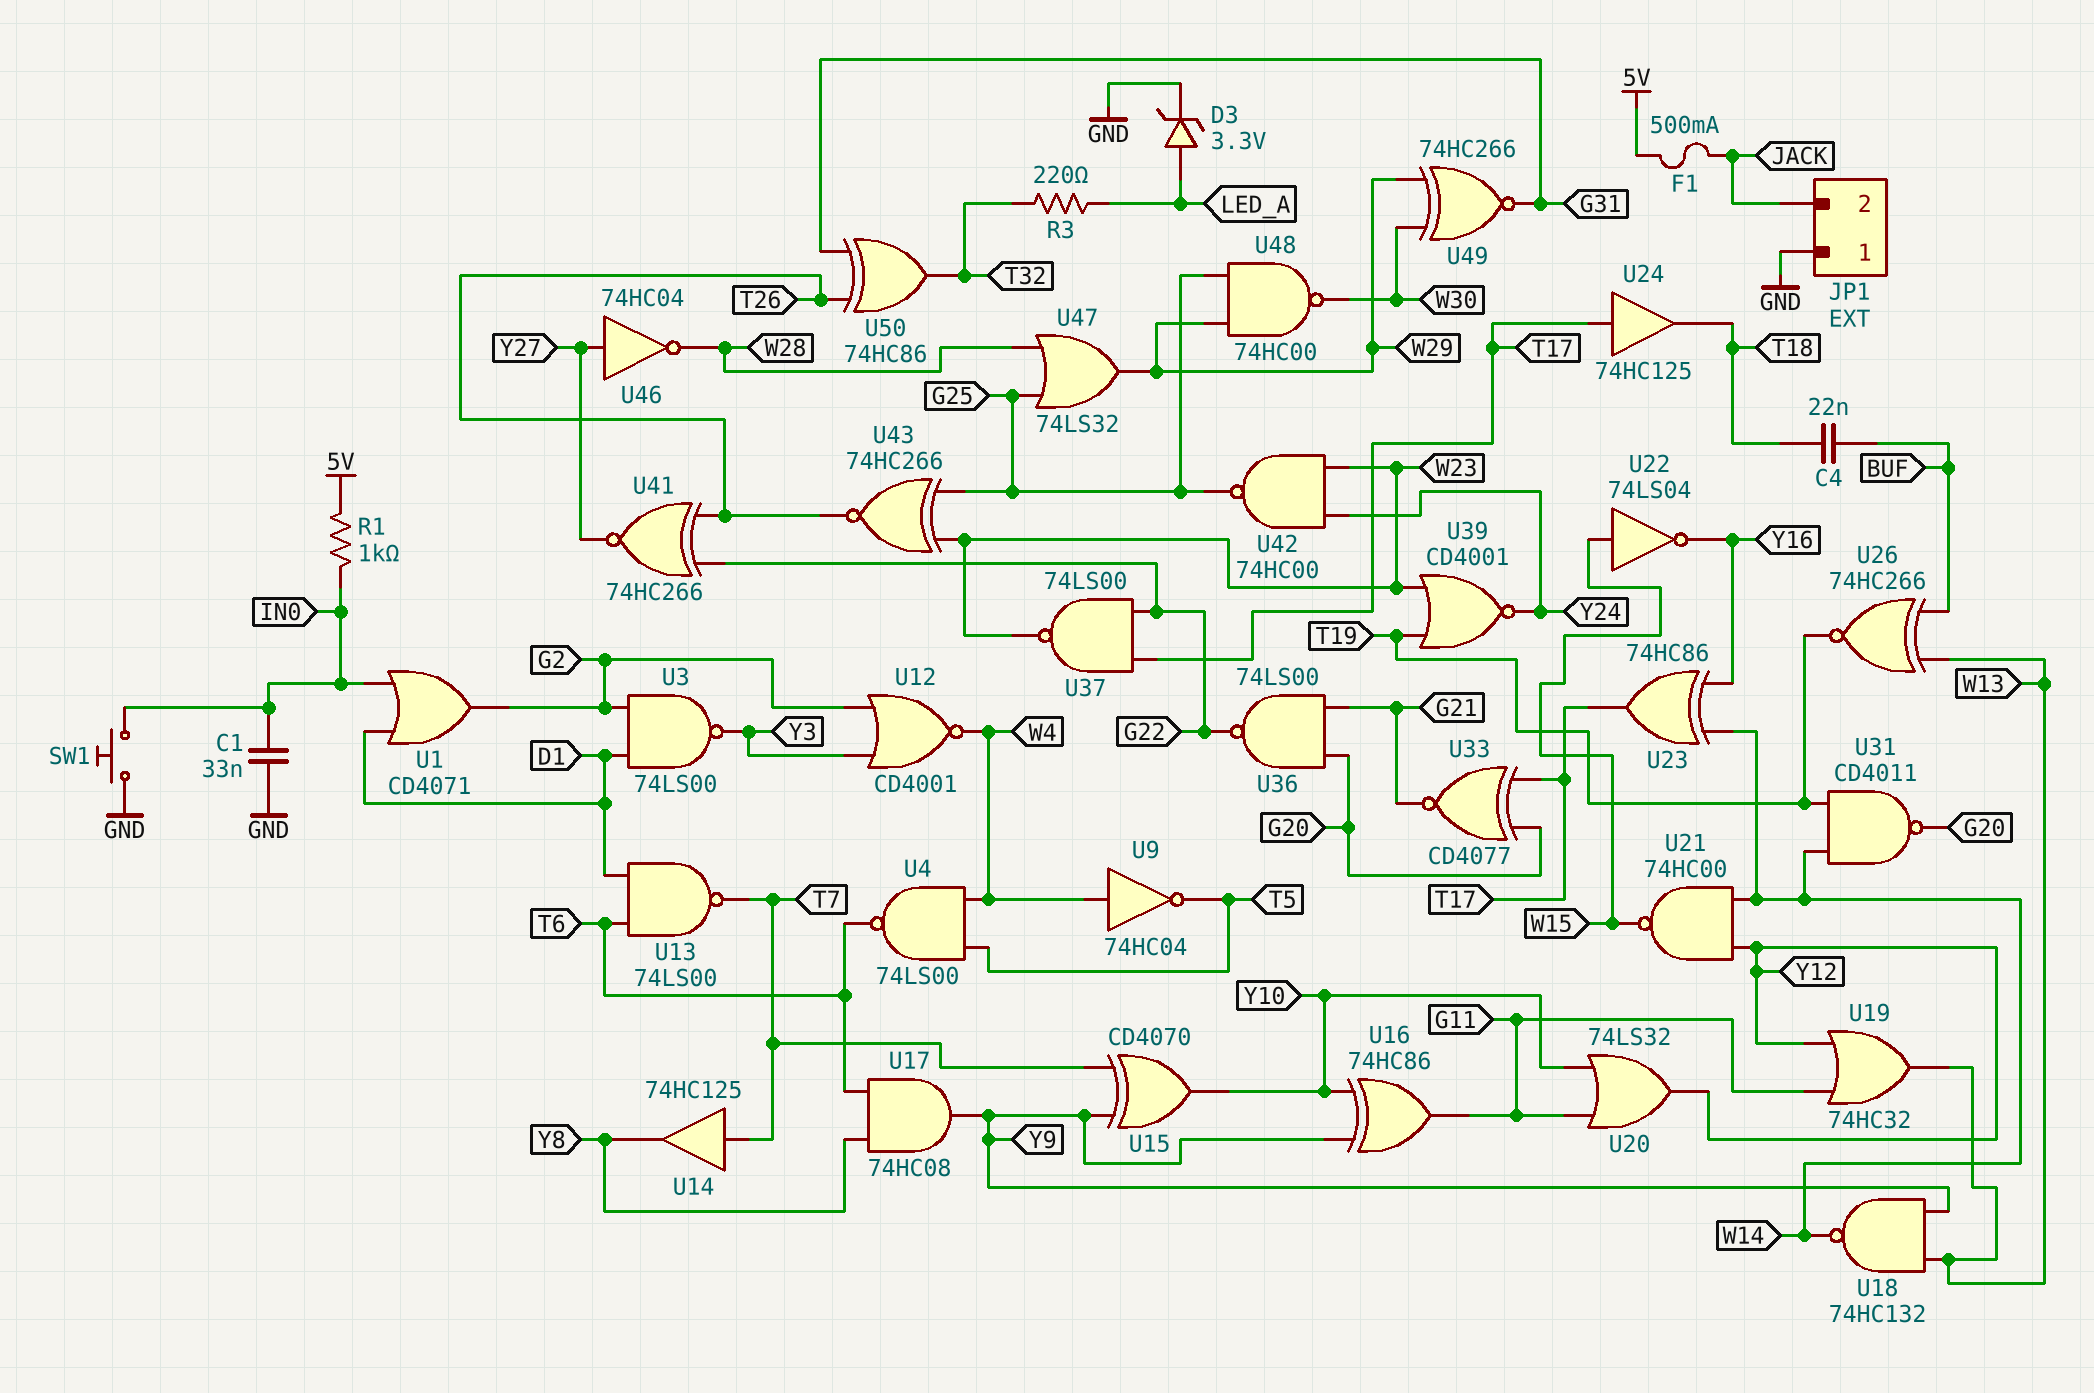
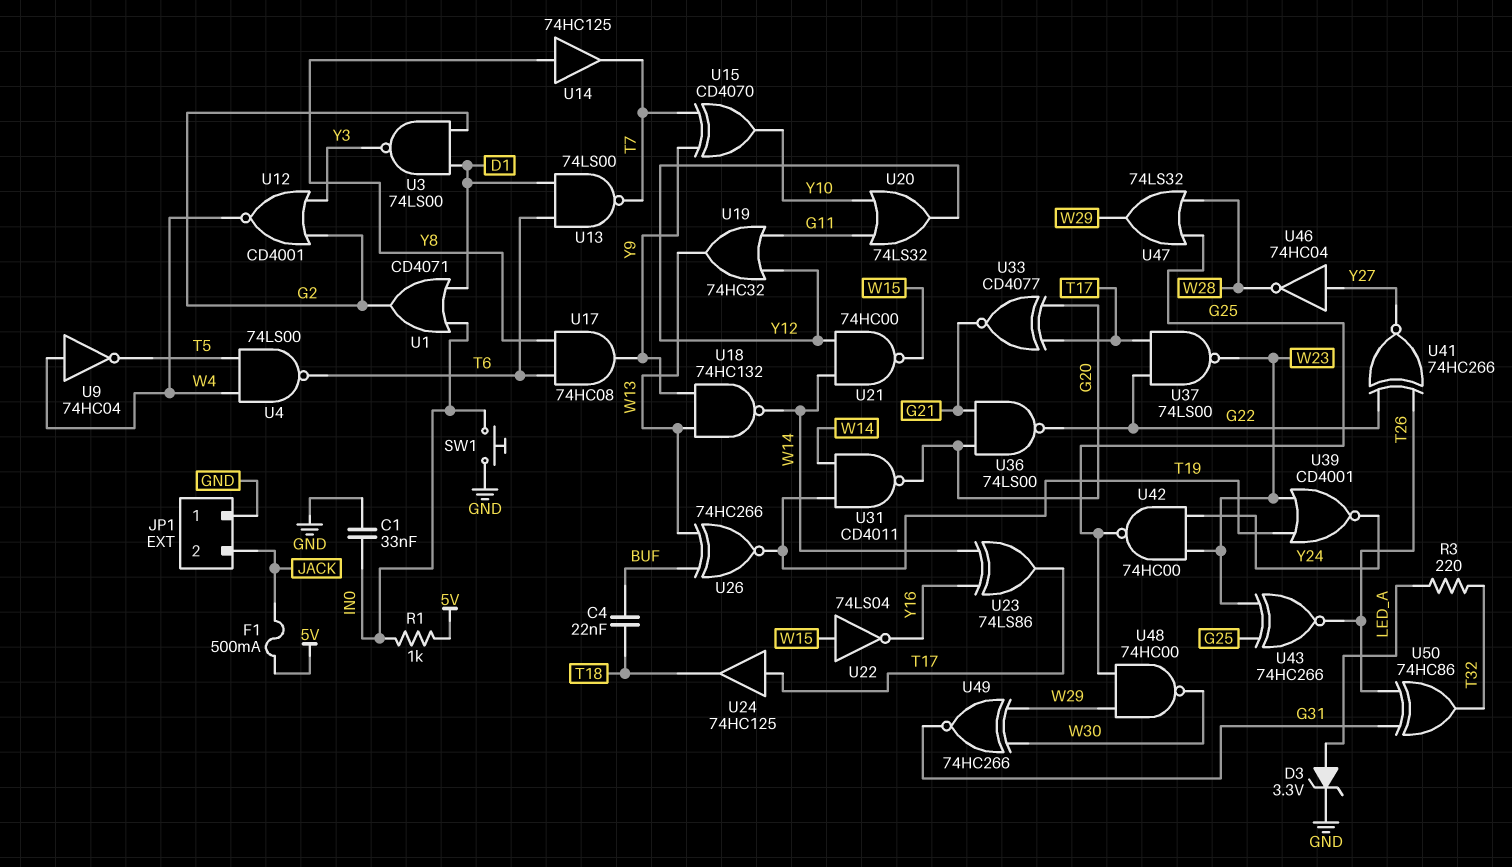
U14: buffer 74HC125 (in T7, out Y8) -> buffer 74HC125 (in Y8, out T7)
U16: XOR 74HC86 (in Y9, in Y10, out G11) -> none
U23: XOR 74HC86 (in W14, in Y16, out T17) -> XOR 74LS86 (in W14, in Y16, out T17)

